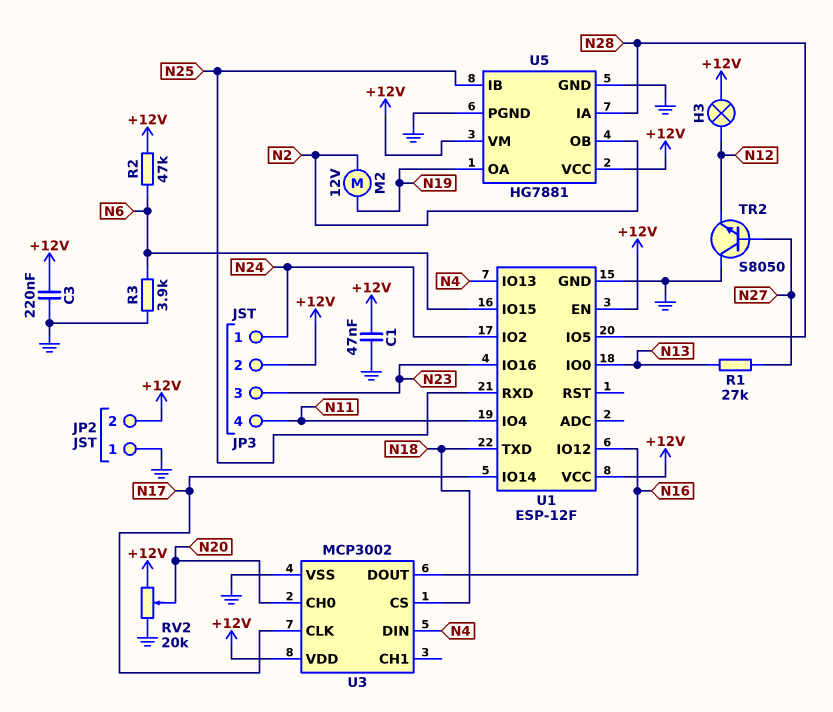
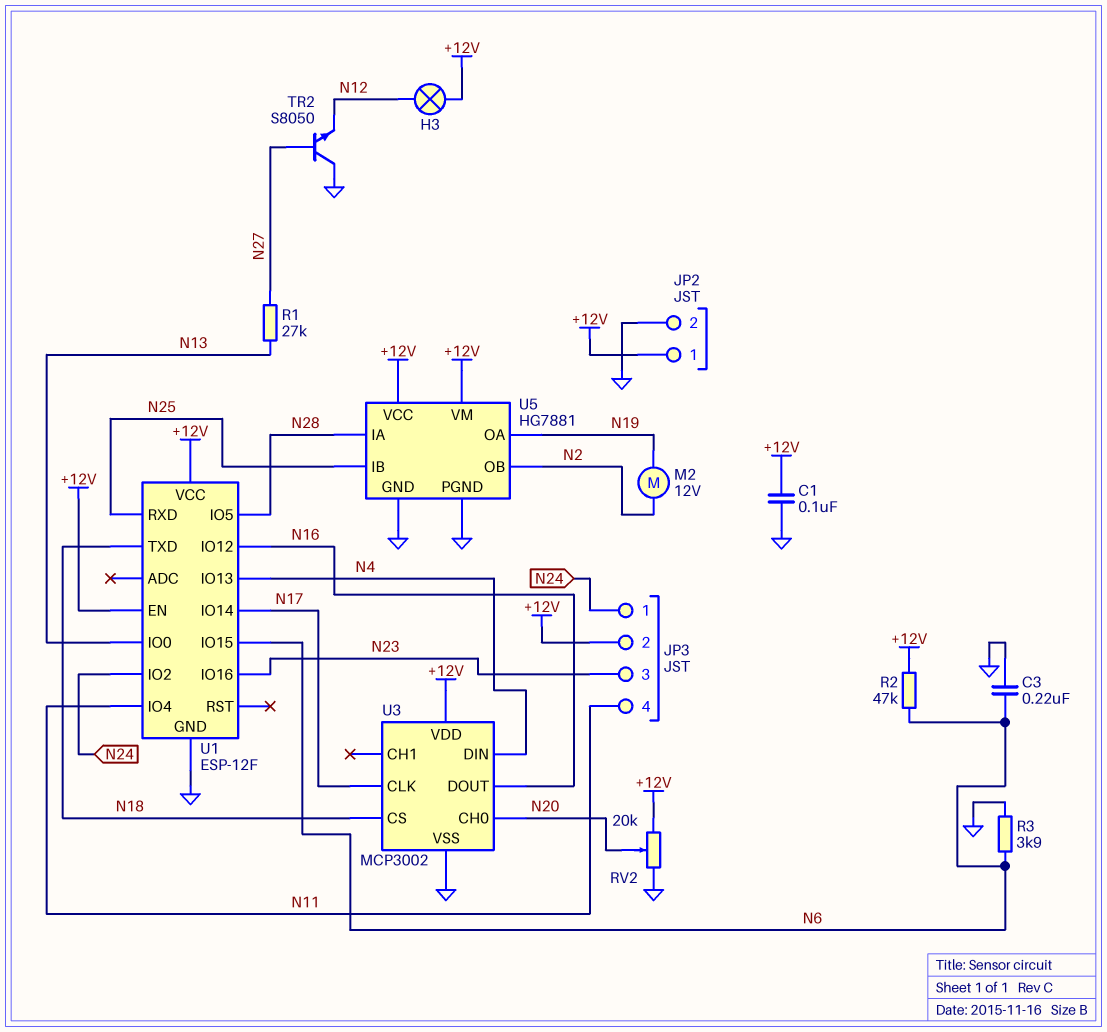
C1: 47nF (+12V, GND) -> 100nF (+12V, GND)
C3: 220nF (+12V, GND) -> 220nF (GND, N6)
JP2 pin 1: GND -> +12V
JP2 pin 2: +12V -> GND

